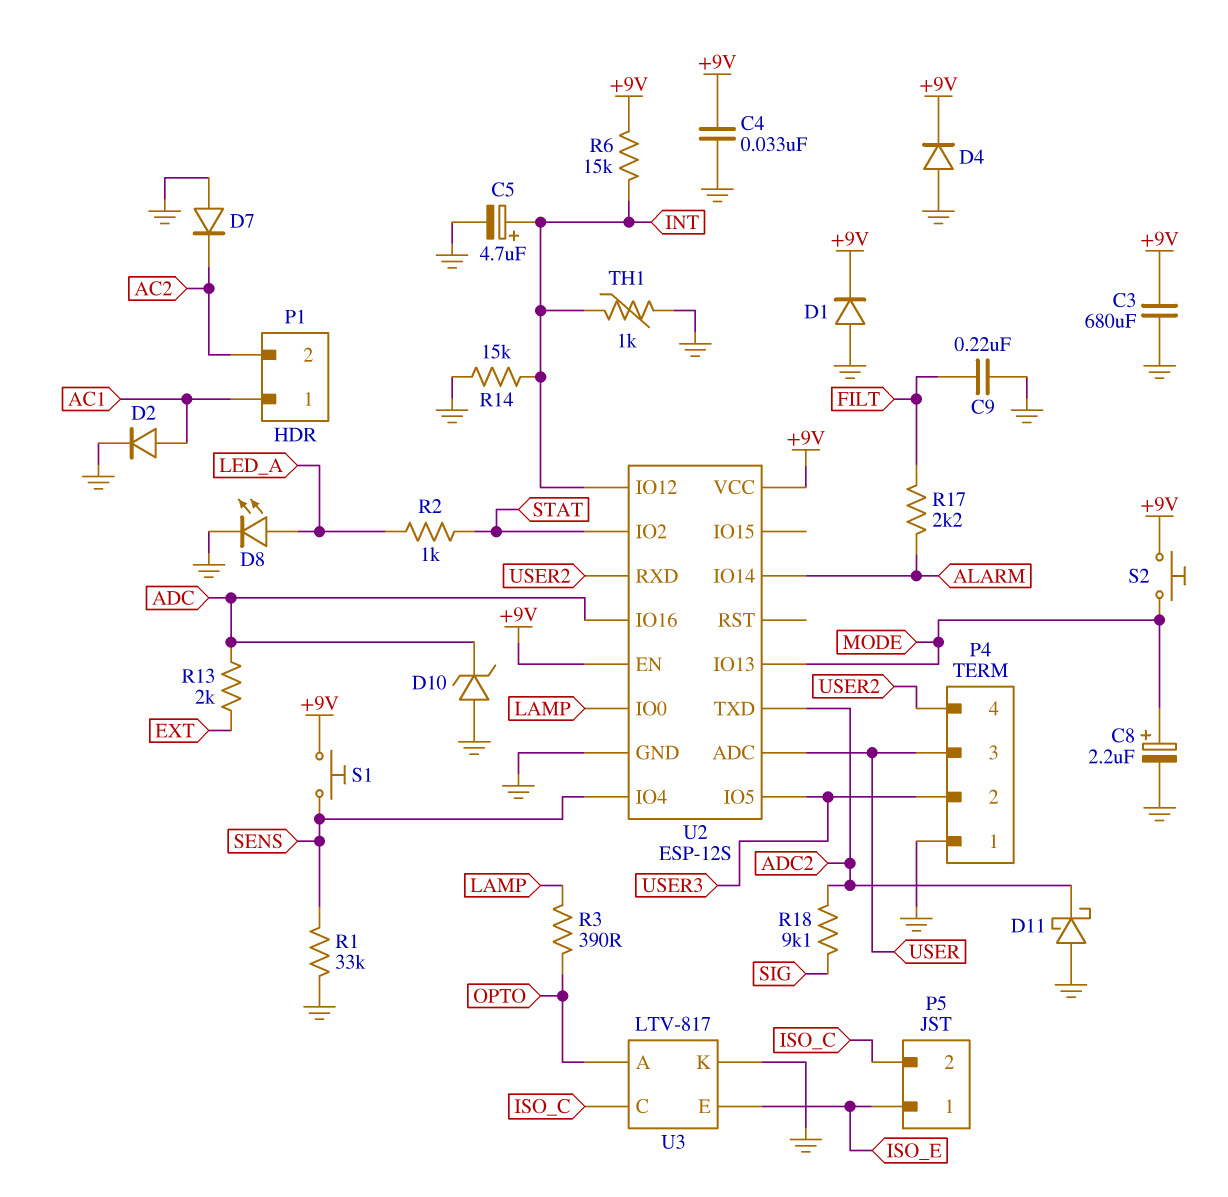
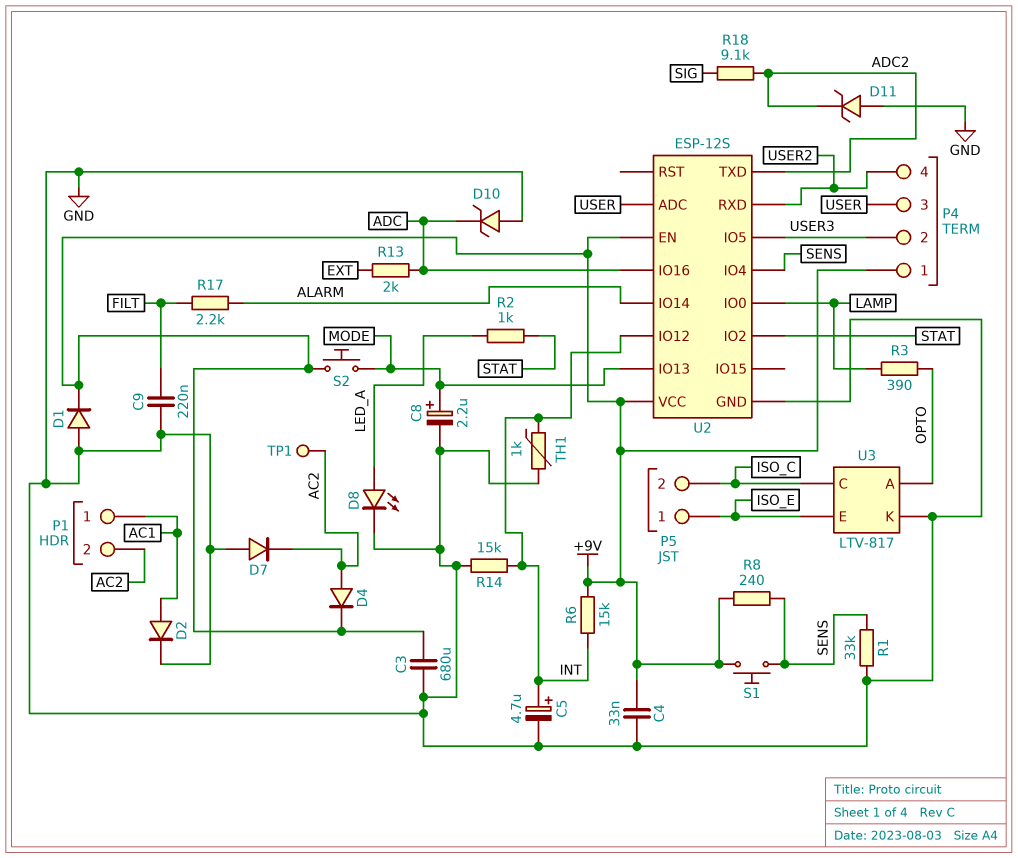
D4: diode (A GND, K +9V) -> diode (A AC2, K +9V)
D11: schottky (A GND, K ADC2) -> zener (A GND, K ADC2)
P4 pin 1: GND -> +9V
R8: none -> 240 (+9V, SENS)
TP1: none -> test point (AC2)

